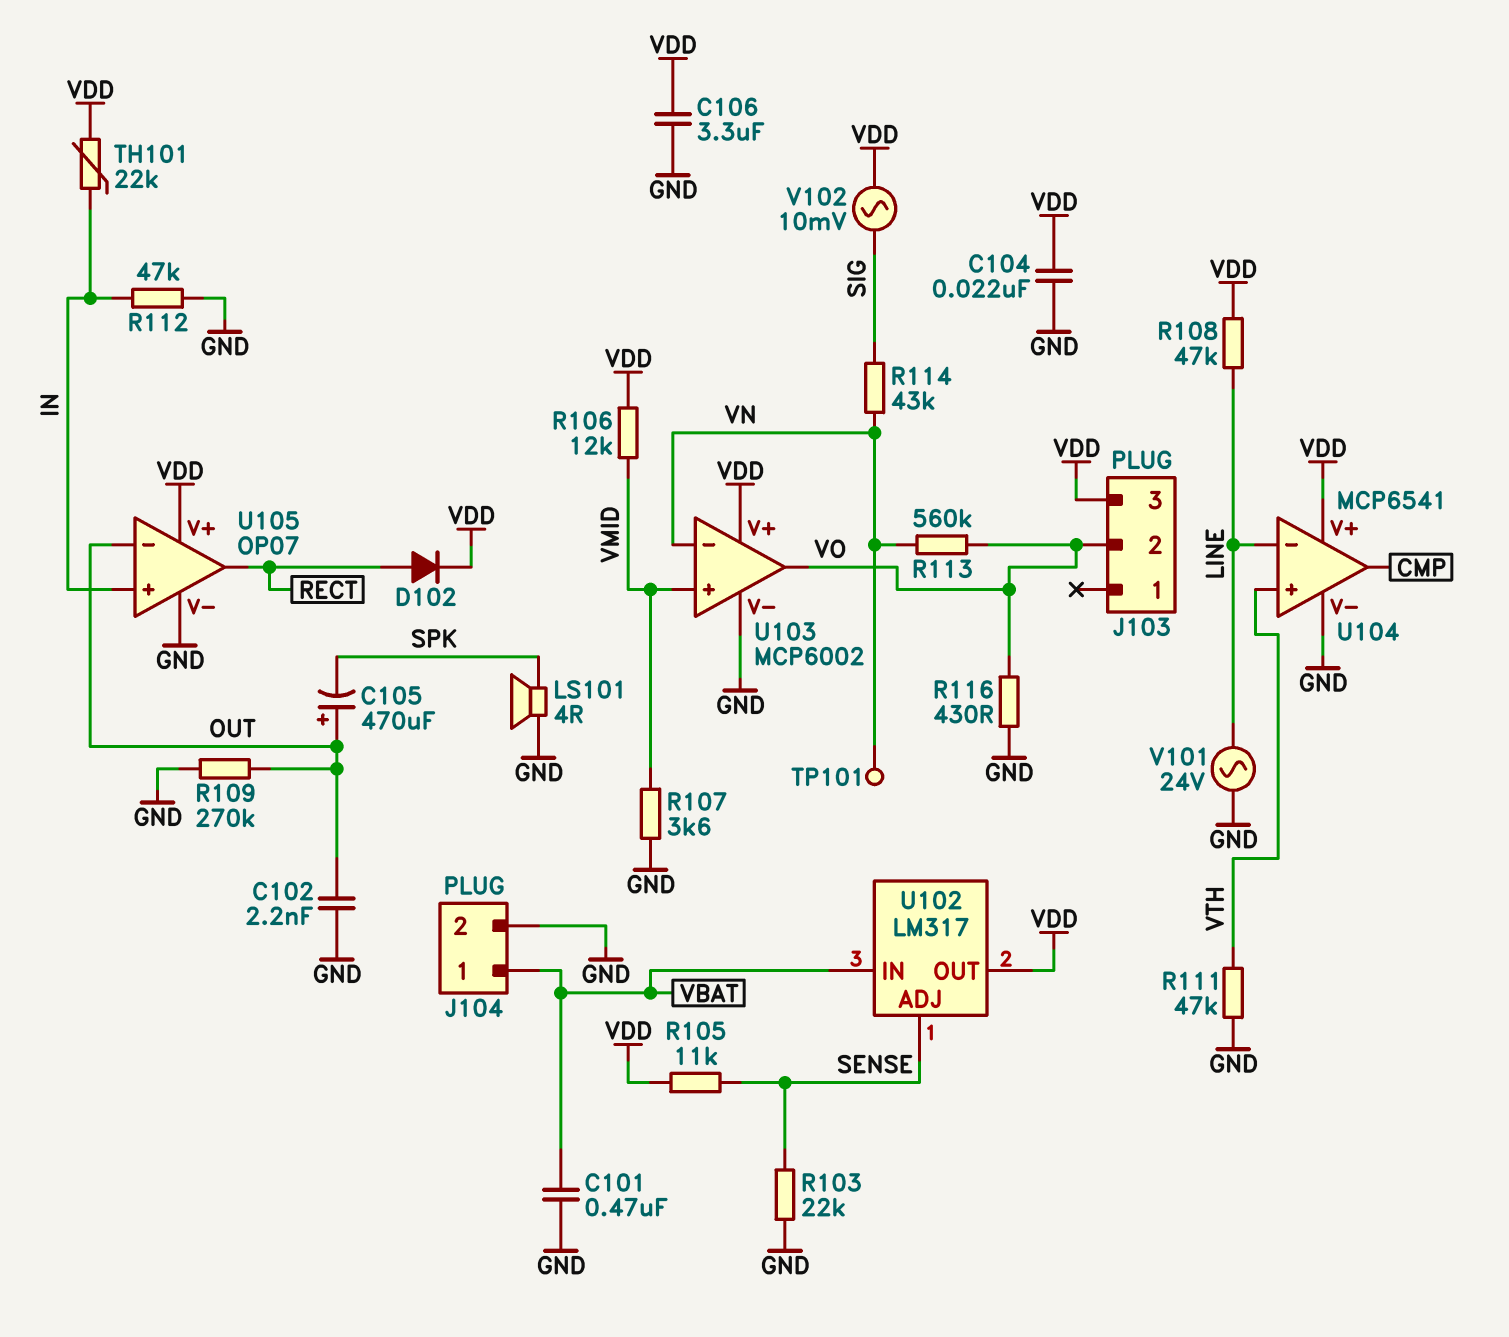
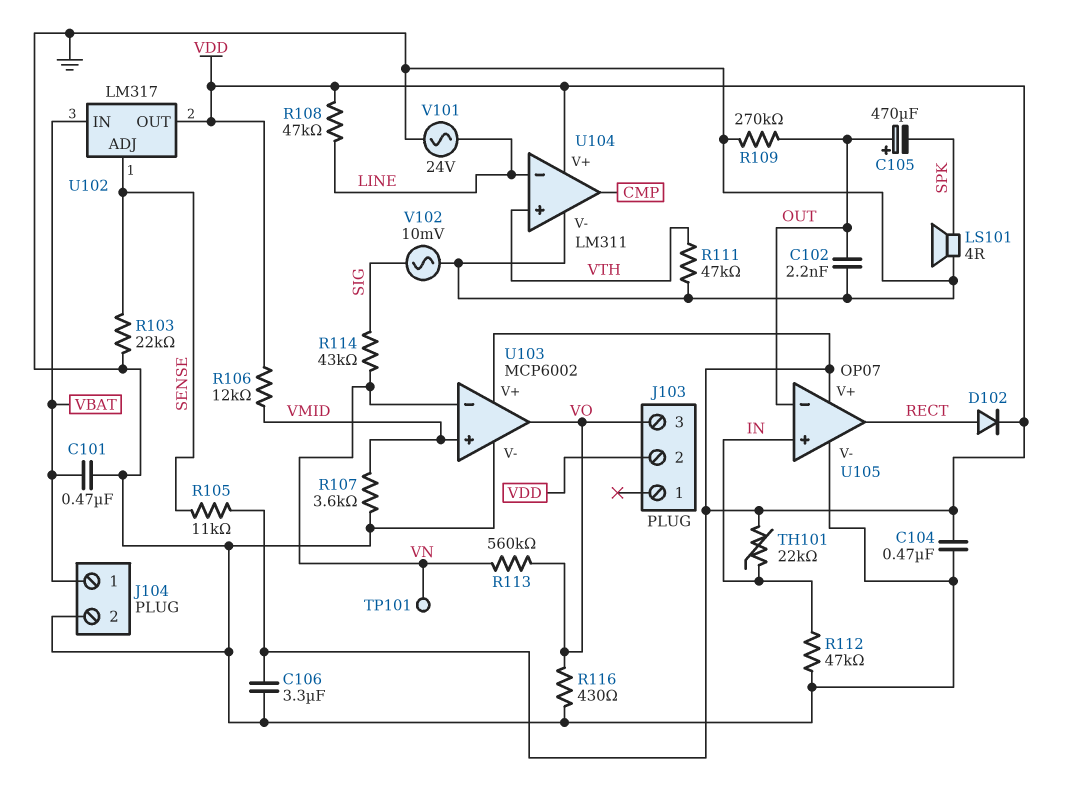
C104: 22nF (GND, VDD) -> 470nF (GND, VDD)
J103 pin 2: VO -> VDD
J103 pin 3: VDD -> VO
U104: MCP6541 -> LM311
V102: AC 10mV (SIG, VDD) -> AC 10mV (GND, SIG)

